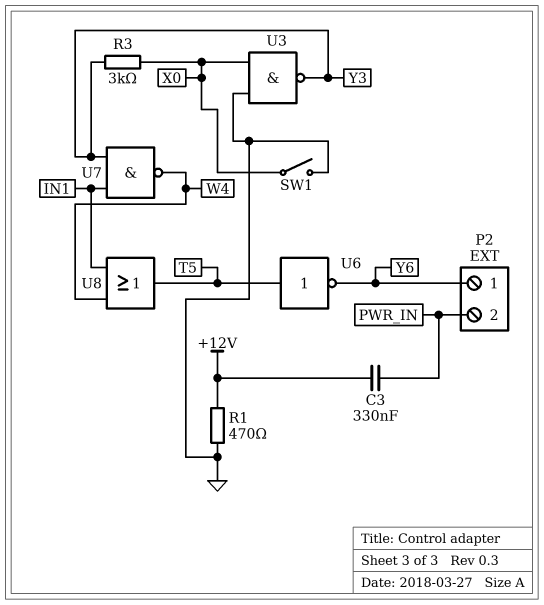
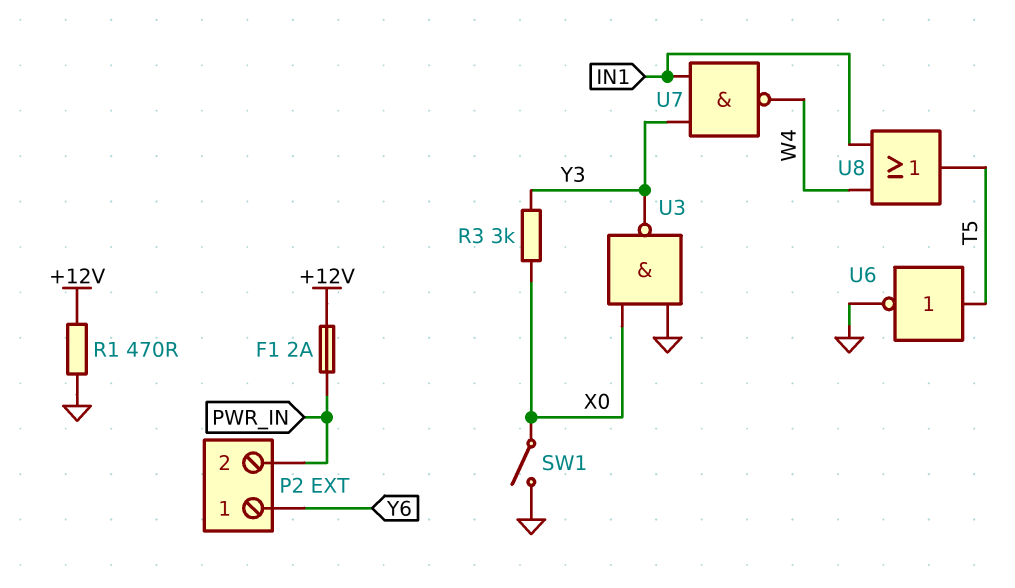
C3: 330nF (+12V, PWR_IN) -> none
F1: none -> 2A (+12V, PWR_IN)
U6: NOT (in T5, out Y6) -> NOT (in T5, out GND)

